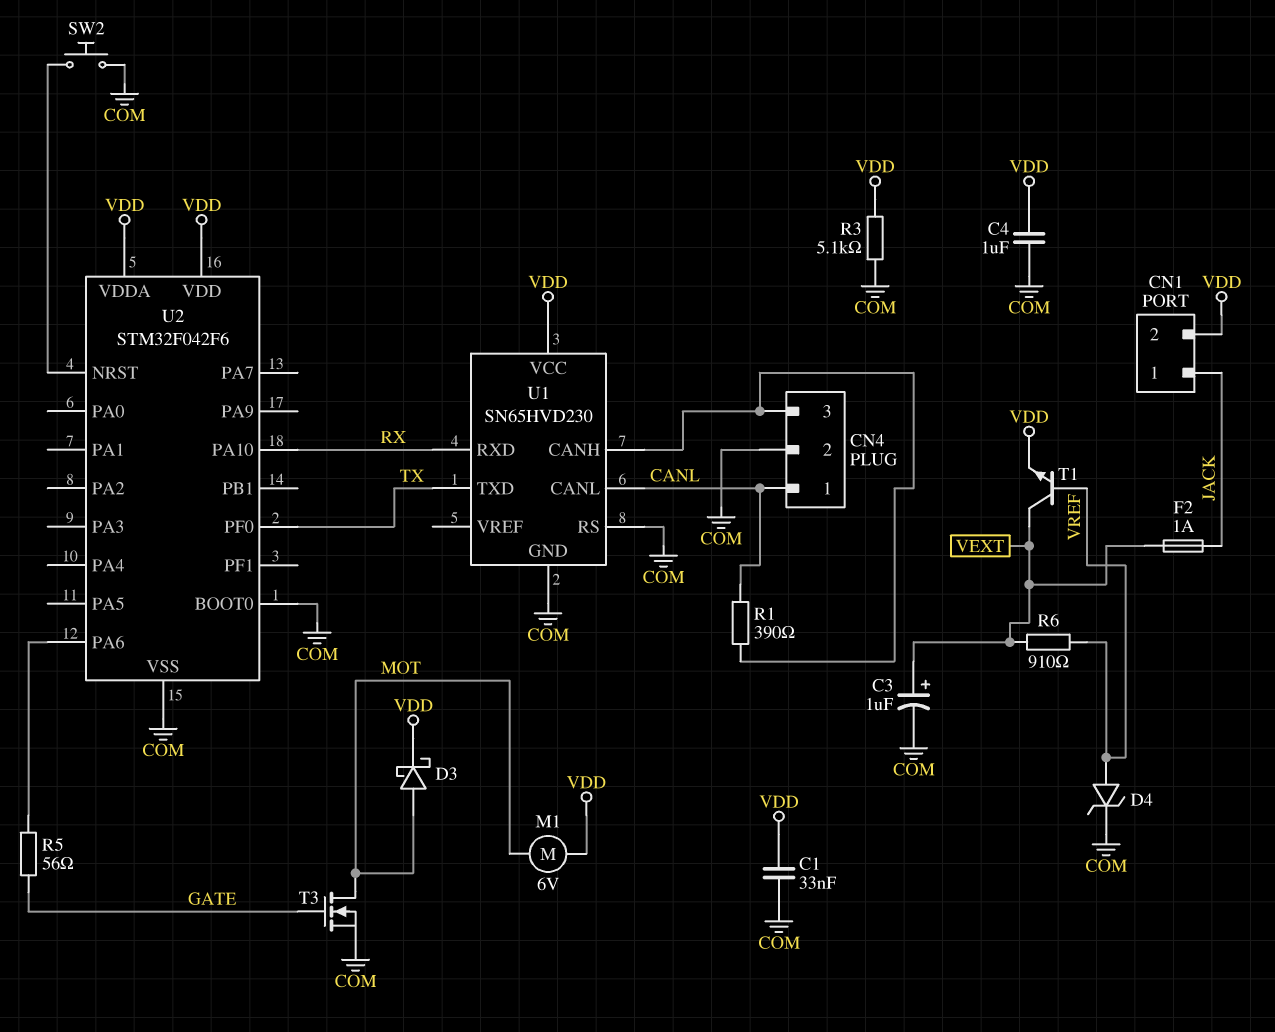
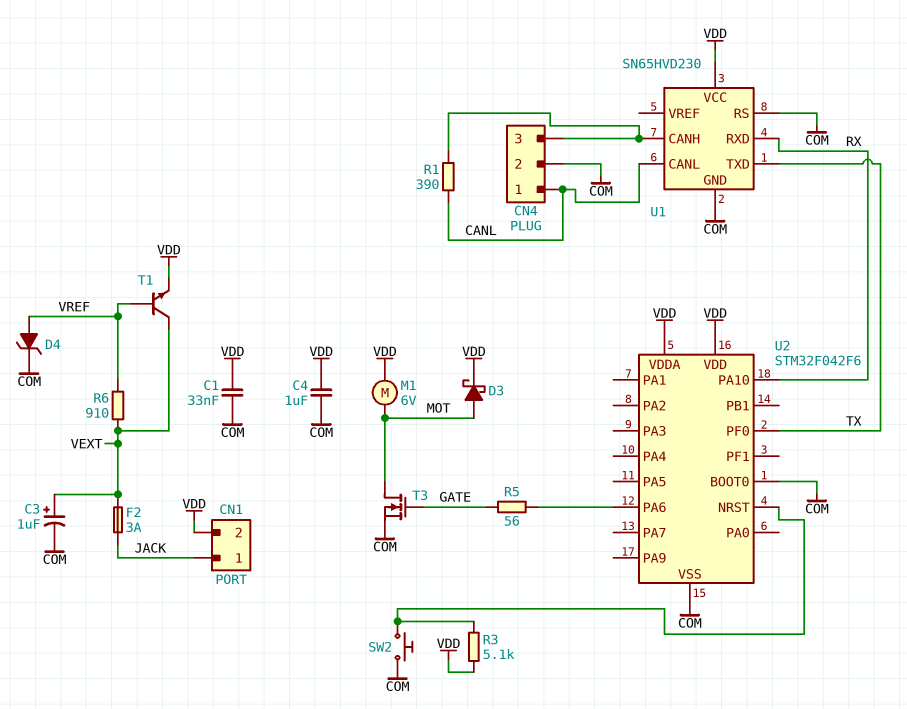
F2: 1A (JACK, VEXT) -> 3A (JACK, VEXT)
R3: 5.1k (COM, VDD) -> 5.1k (U2/NRST, VDD)

